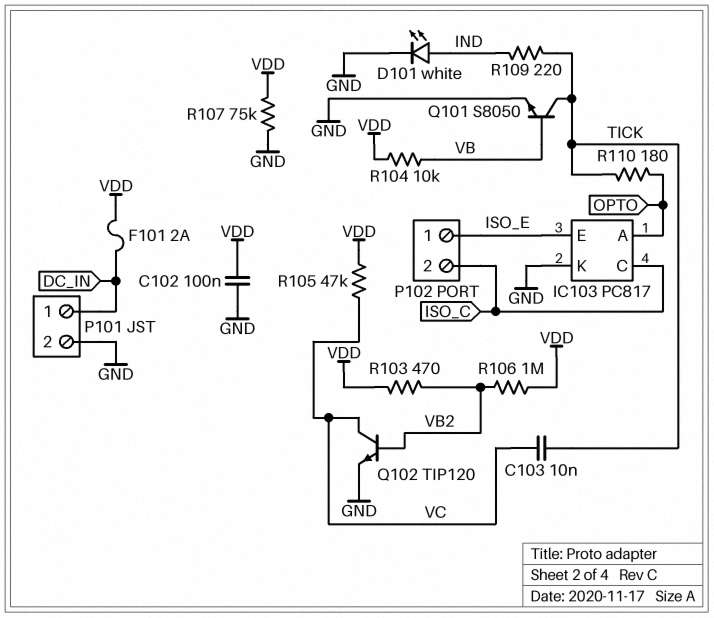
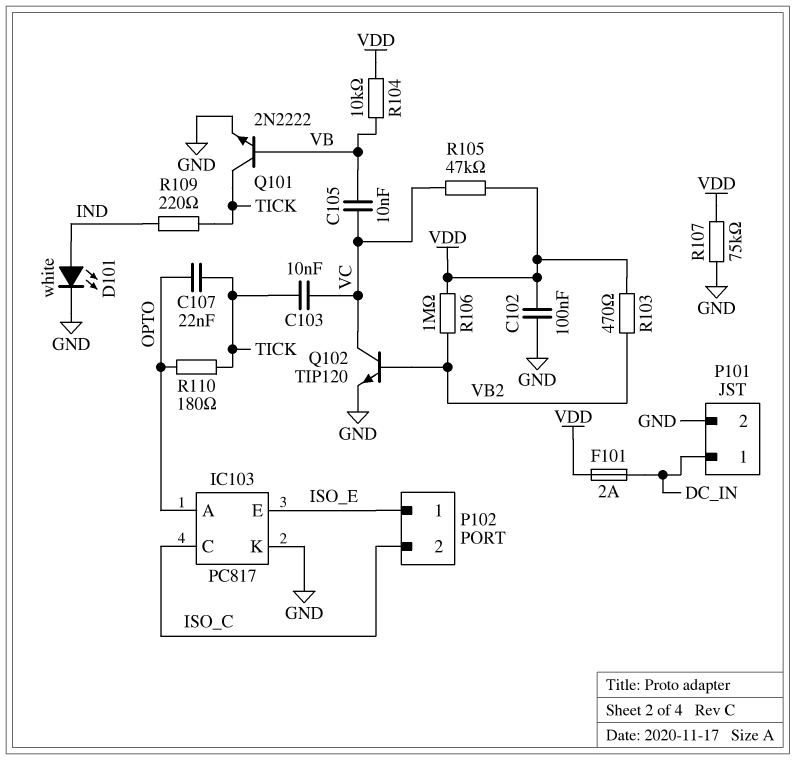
C105: none -> 10nF (VB, VC)
C107: none -> 22nF (OPTO, TICK)
Q101: NPN S8050 (B VB, C TICK, E GND) -> NPN 2N2222 (B VB, C TICK, E GND)

